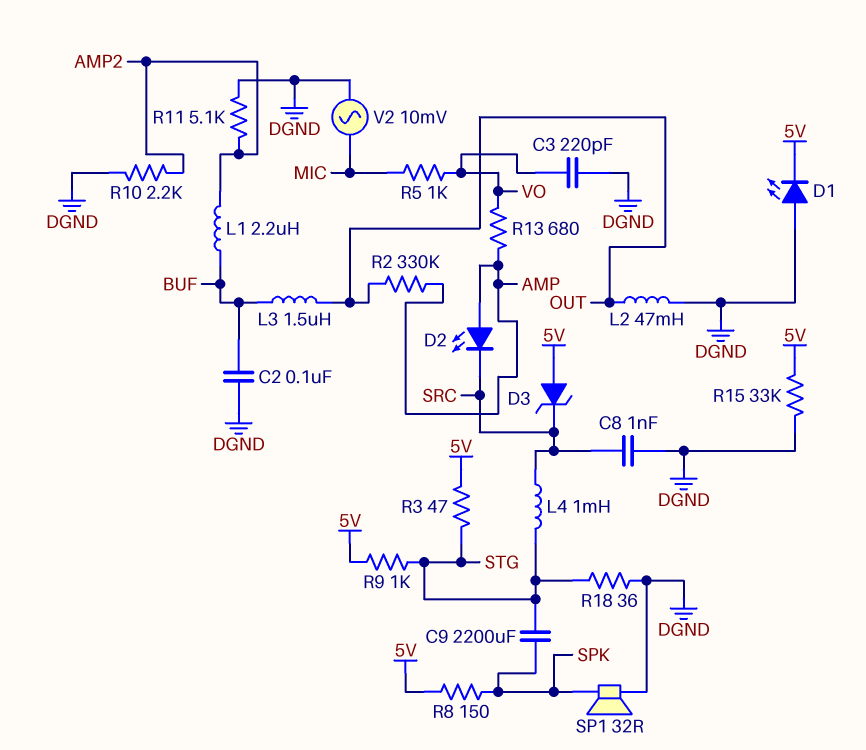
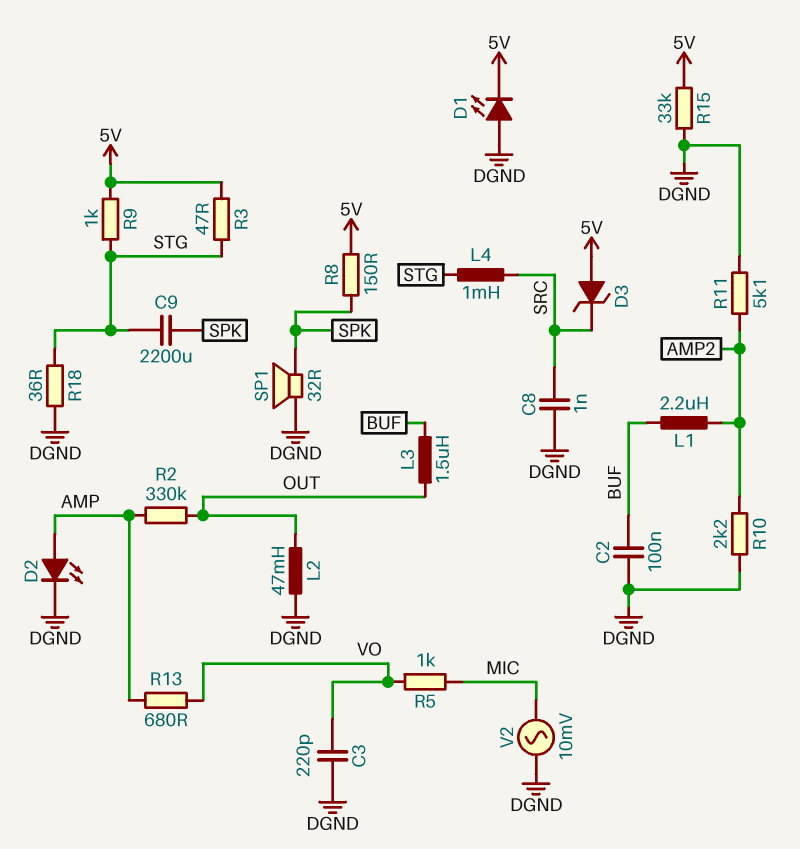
D2: LED (A AMP, K SRC) -> LED (A AMP, K DGND)

